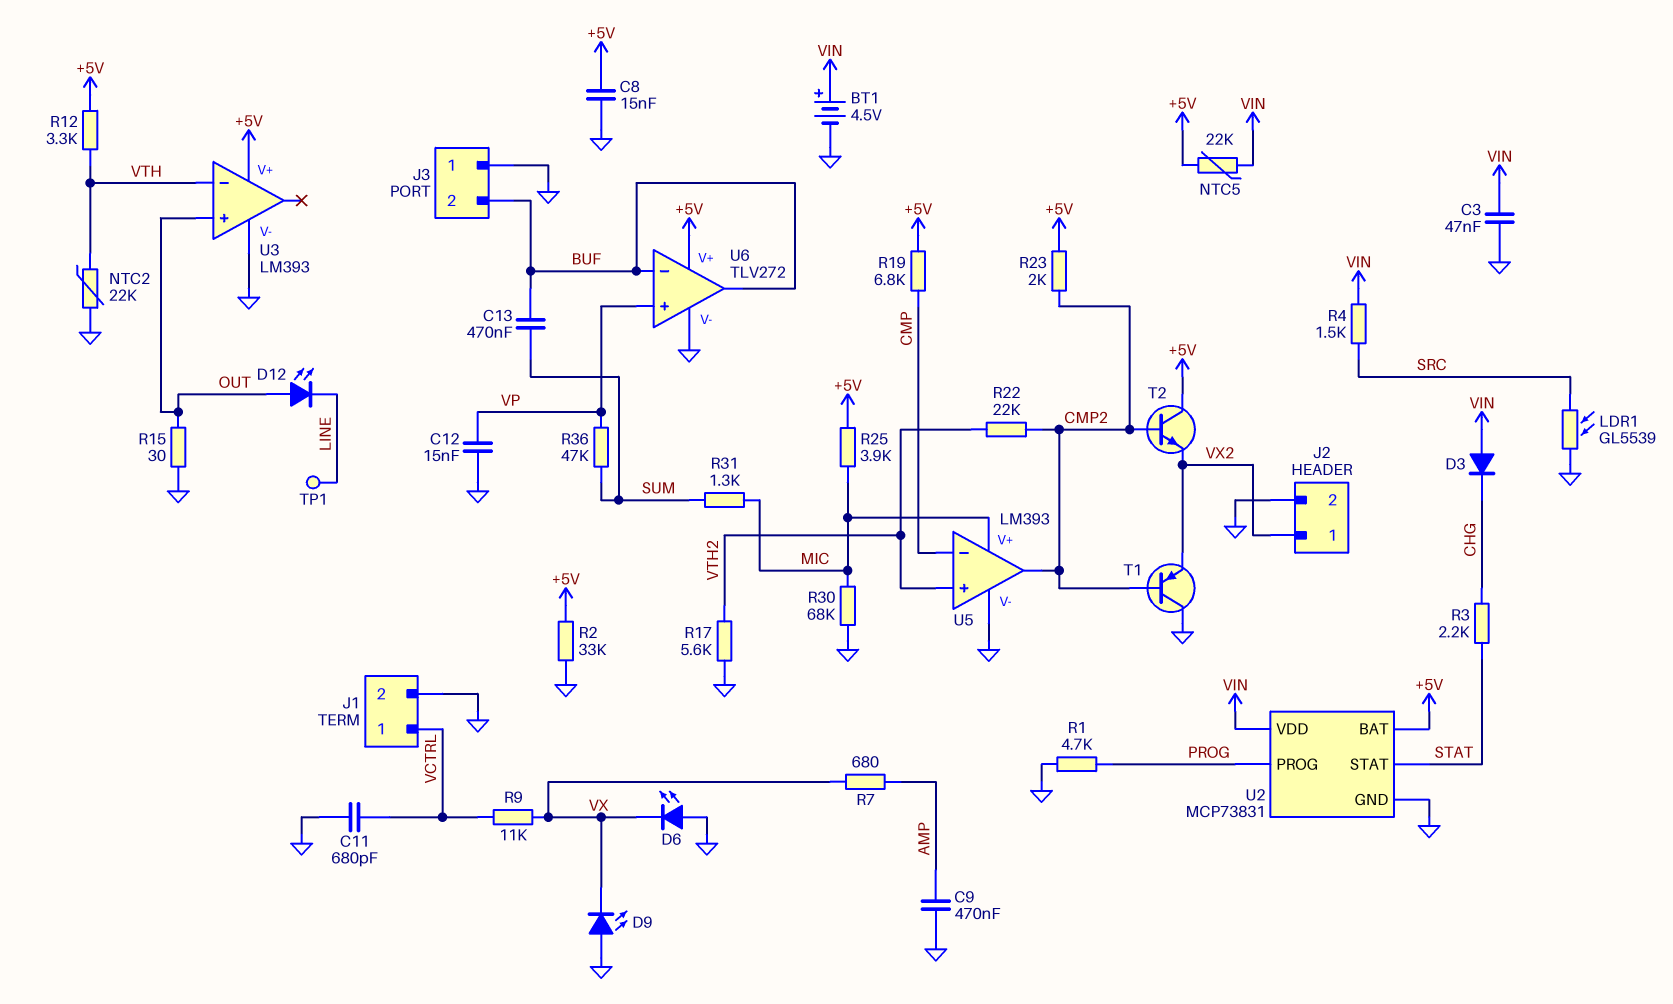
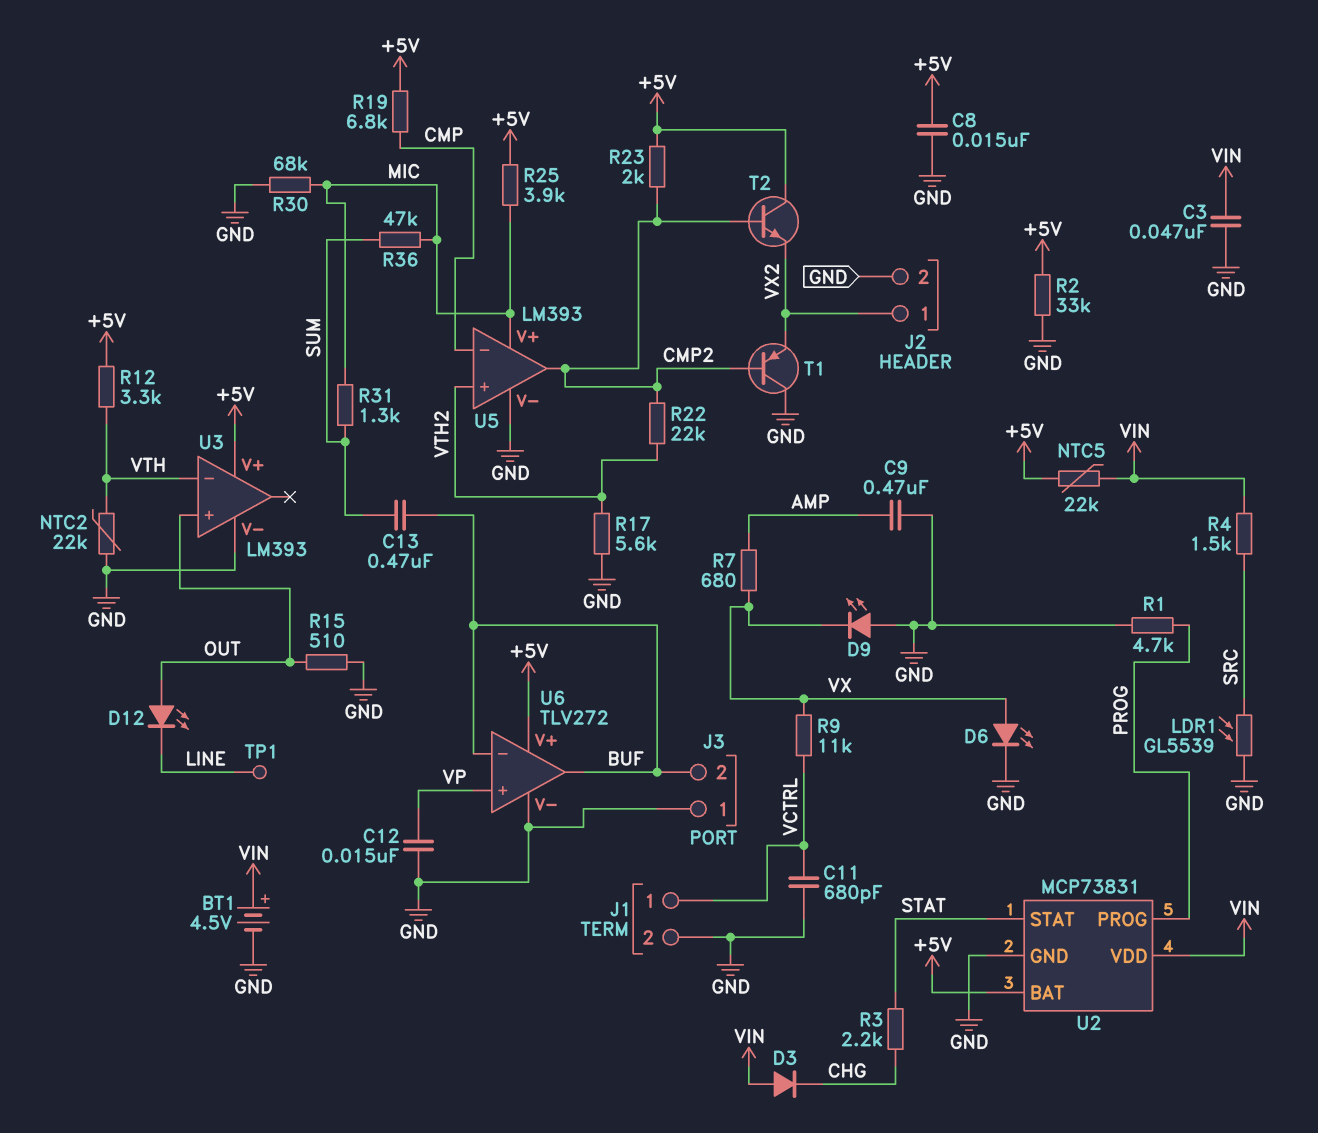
D6: LED (A GND, K VX) -> LED (A VX, K GND)
R15: 30 (GND, OUT) -> 510 (GND, OUT)
R36: 47k (SUM, VP) -> 47k (MIC, SUM)

